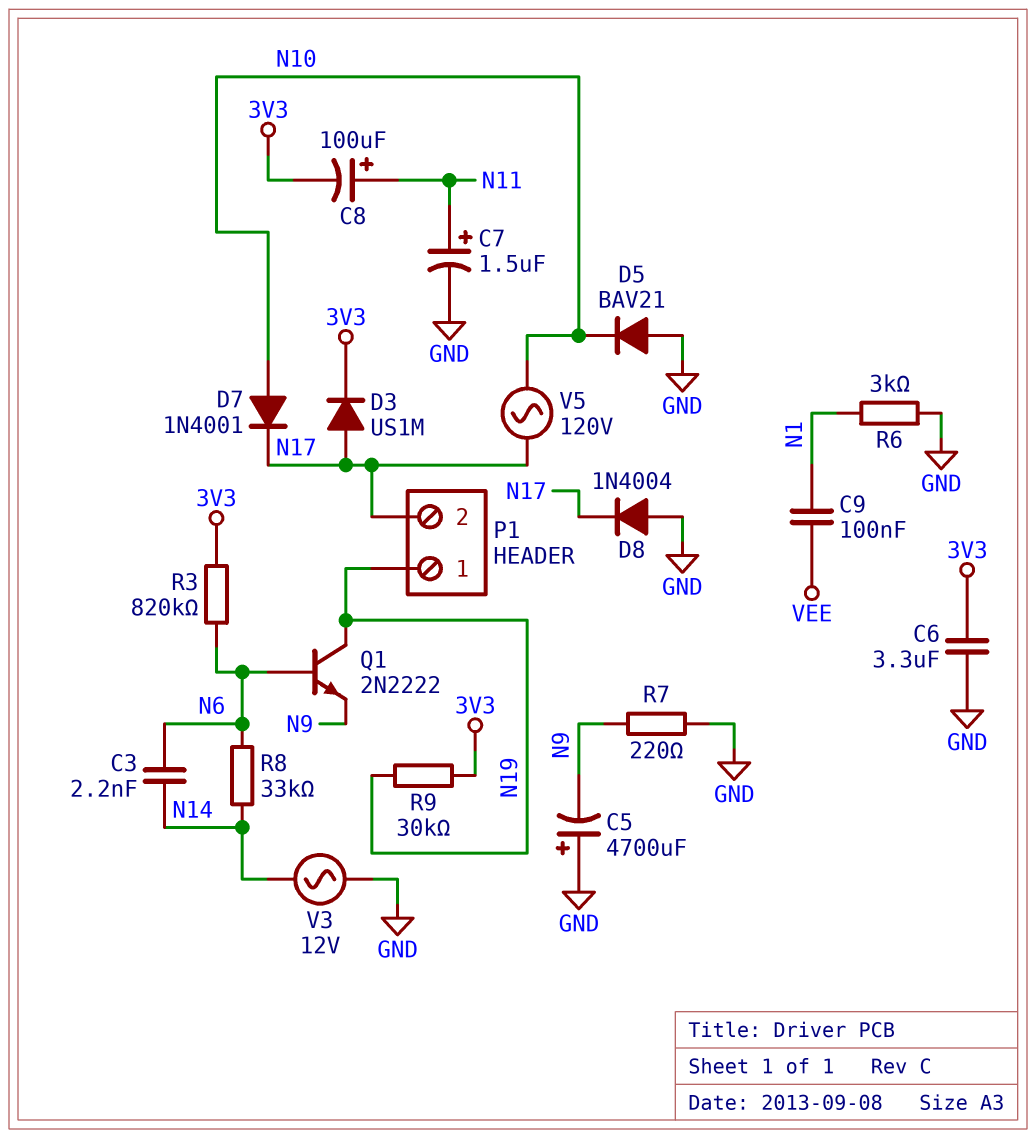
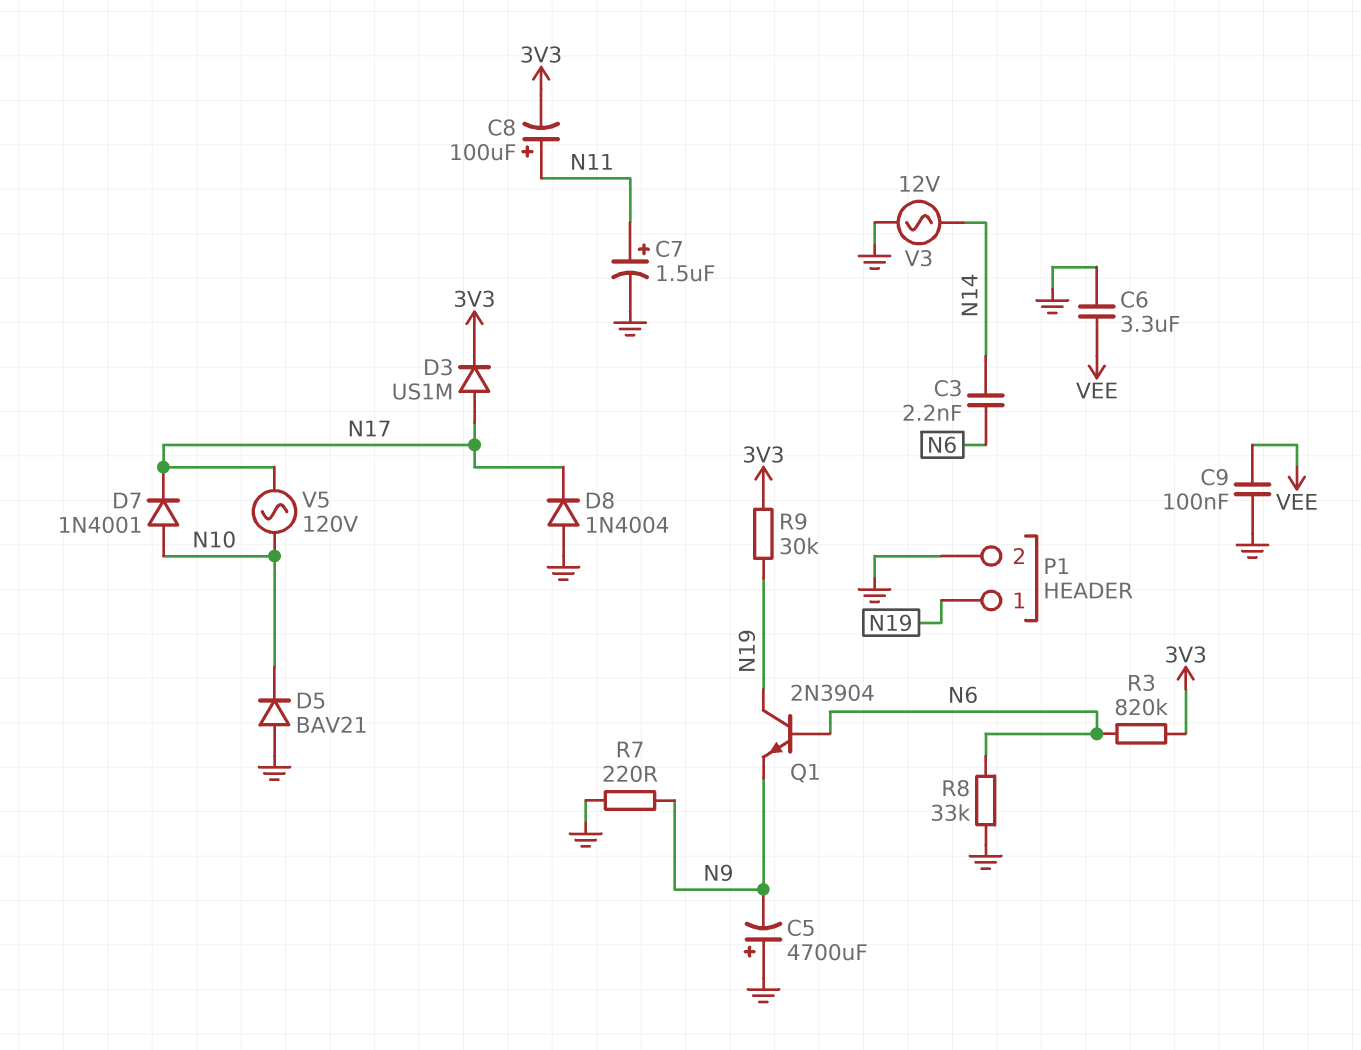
C6: 3.3uF (3V3, GND) -> 3.3uF (GND, VEE)
C9: 100nF (N1, VEE) -> 100nF (GND, VEE)
P1 pin 2: N17 -> GND
Q1: NPN 2N2222 (B N6, C N19, E N9) -> NPN 2N3904 (B N6, C N19, E N9)
R6: 3k (GND, N1) -> none
R8: 33k (N6, N14) -> 33k (GND, N6)

